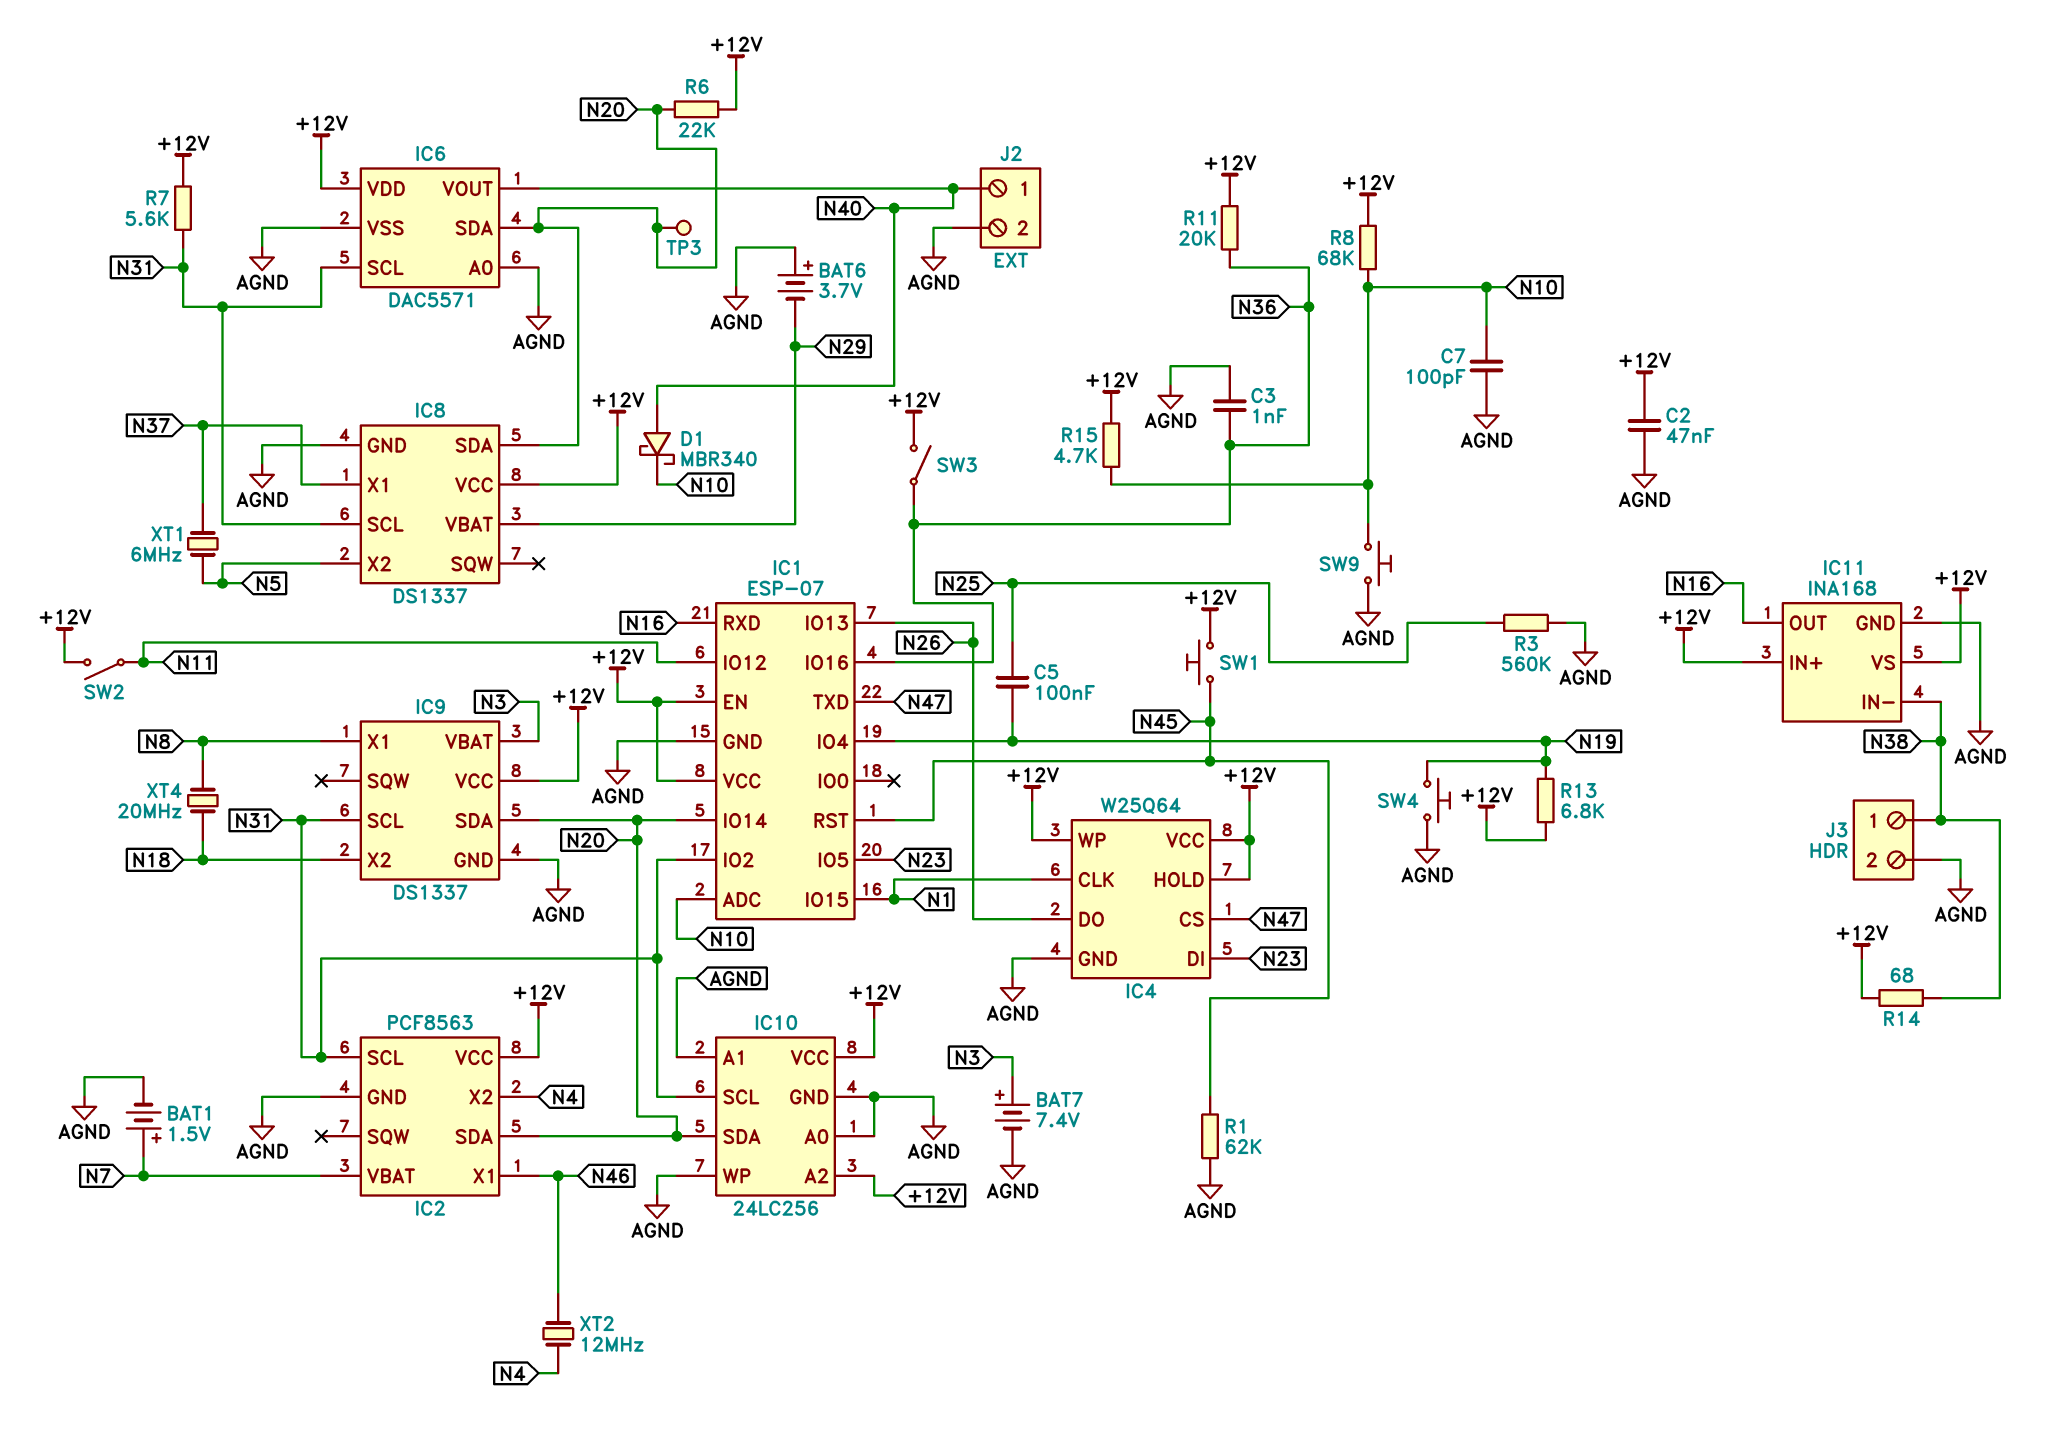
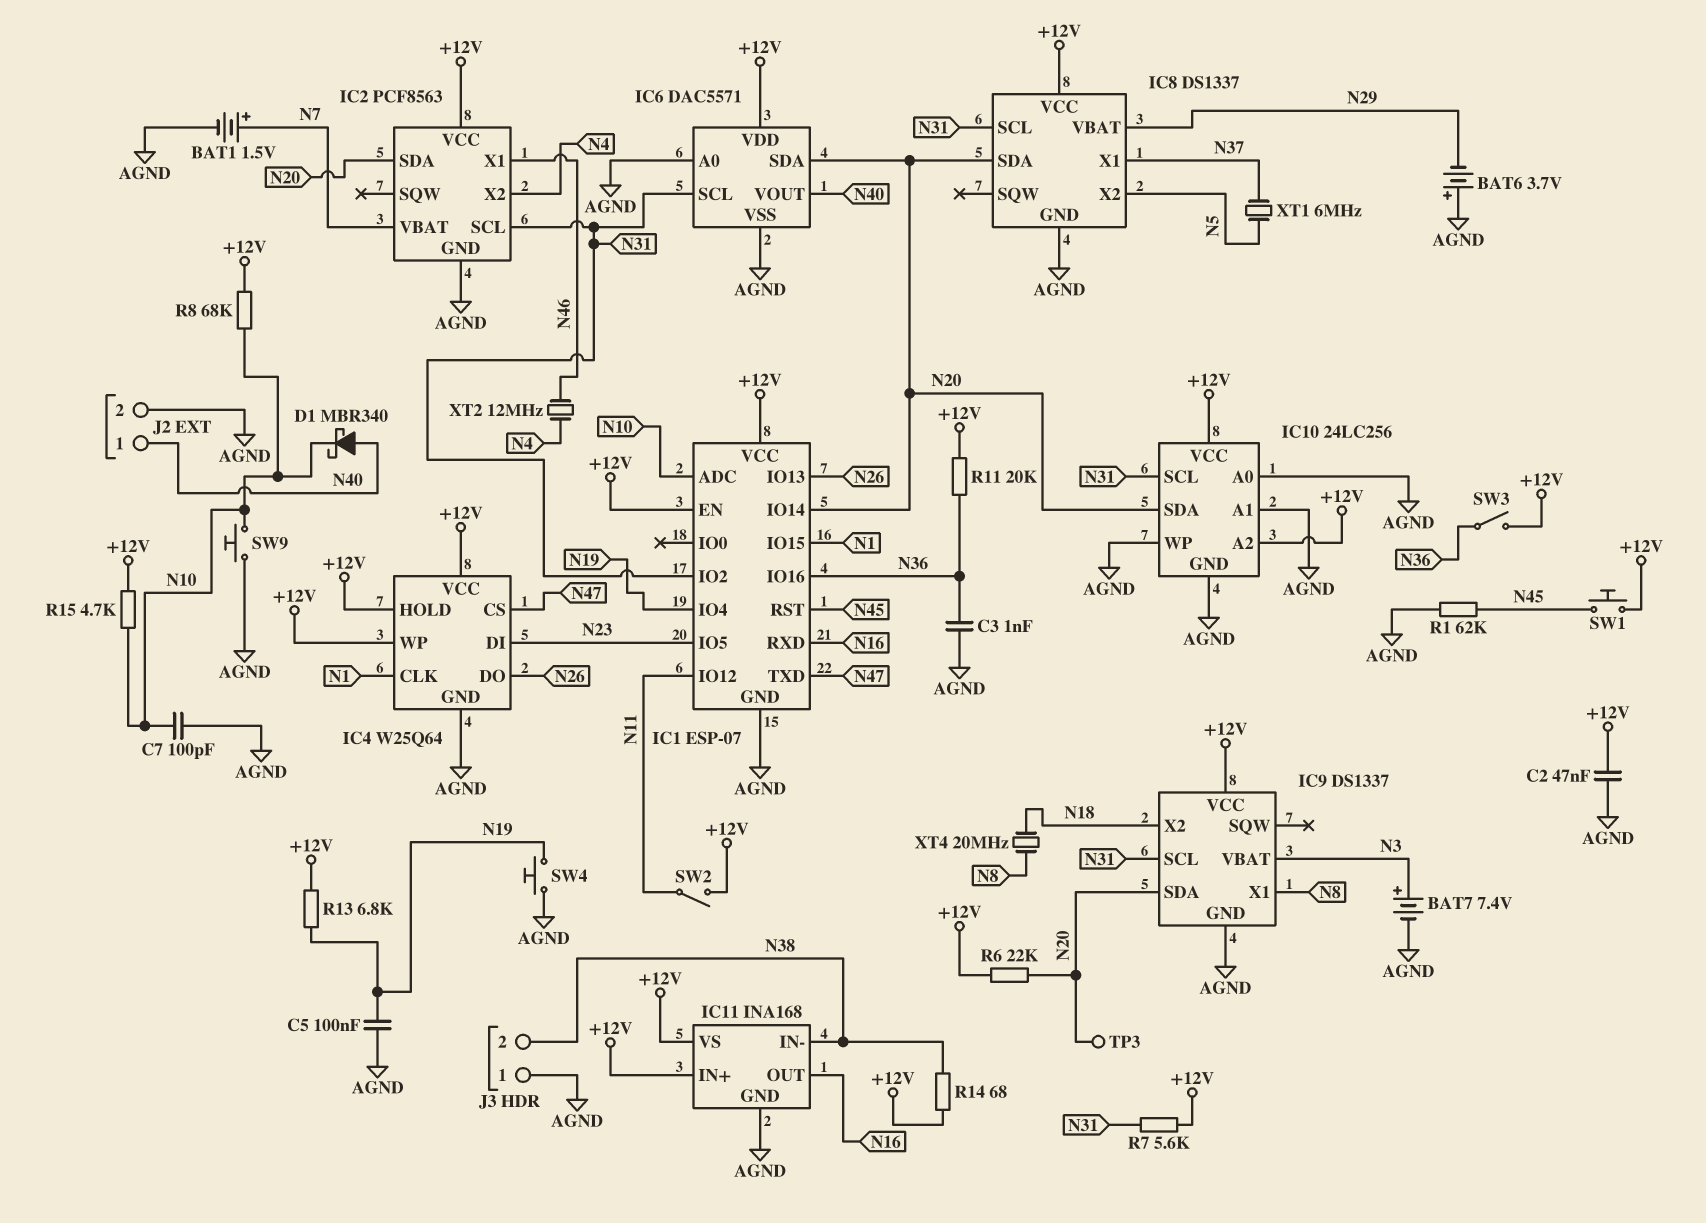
C5: 100nF (N19, N25) -> 100nF (AGND, N19)
J3 pin 1: N38 -> AGND
J3 pin 2: AGND -> N38
R3: 560k (AGND, N25) -> none

